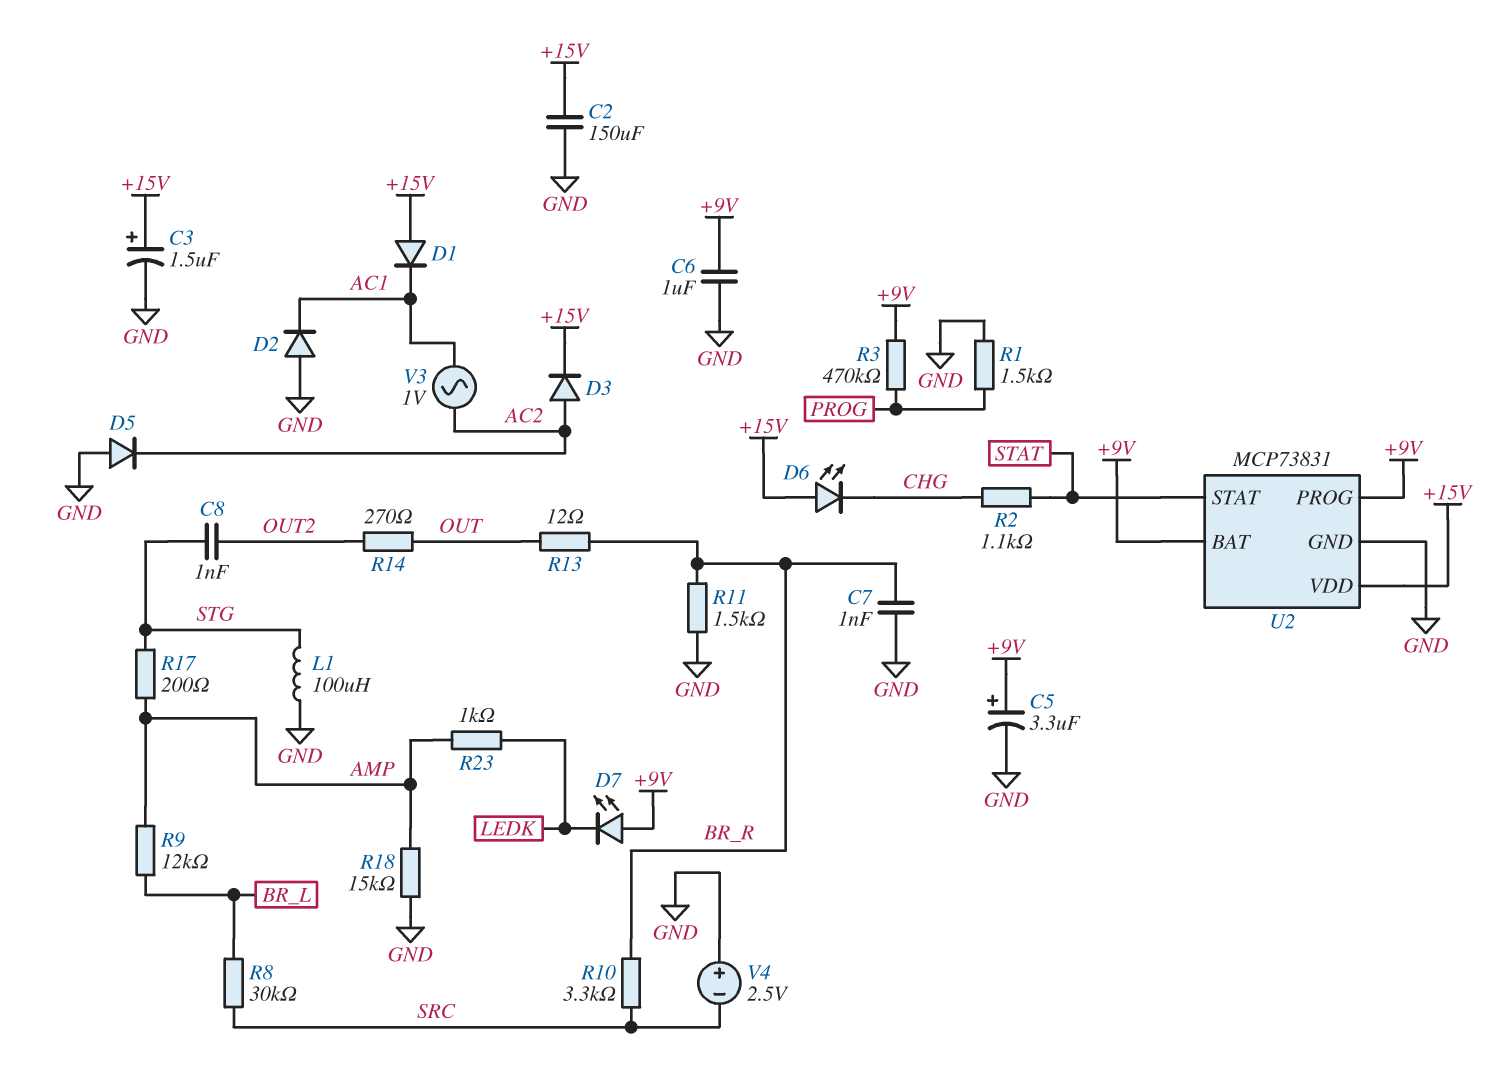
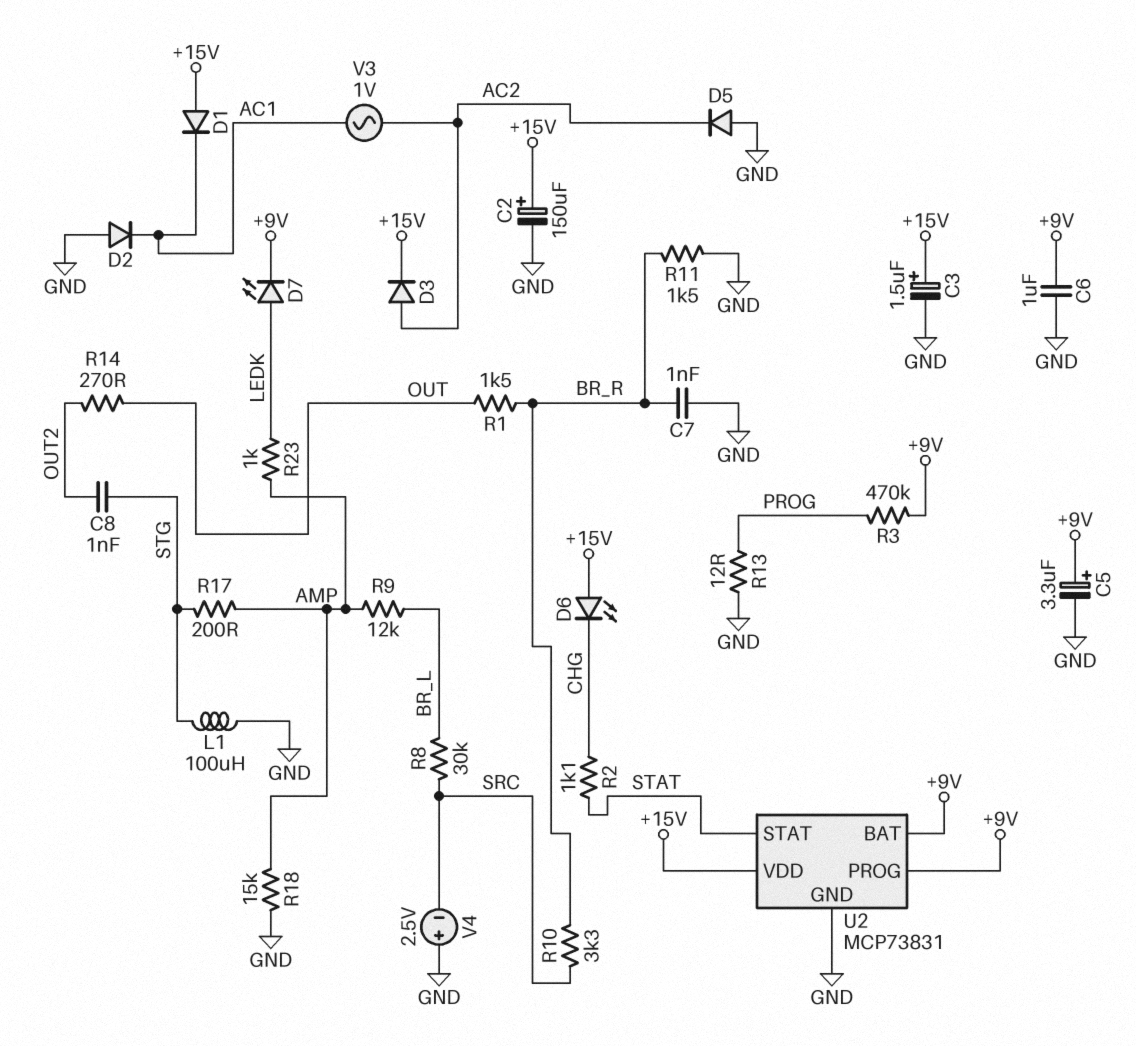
C2: 150uF (+15V, GND) -> 150uF (plus +15V, minus GND)
D7: LED (A +9V, K LEDK) -> LED (A LEDK, K +9V)
R1: 1.5k (GND, PROG) -> 1.5k (BR_R, OUT)
R13: 12 (BR_R, OUT) -> 12 (GND, PROG)

